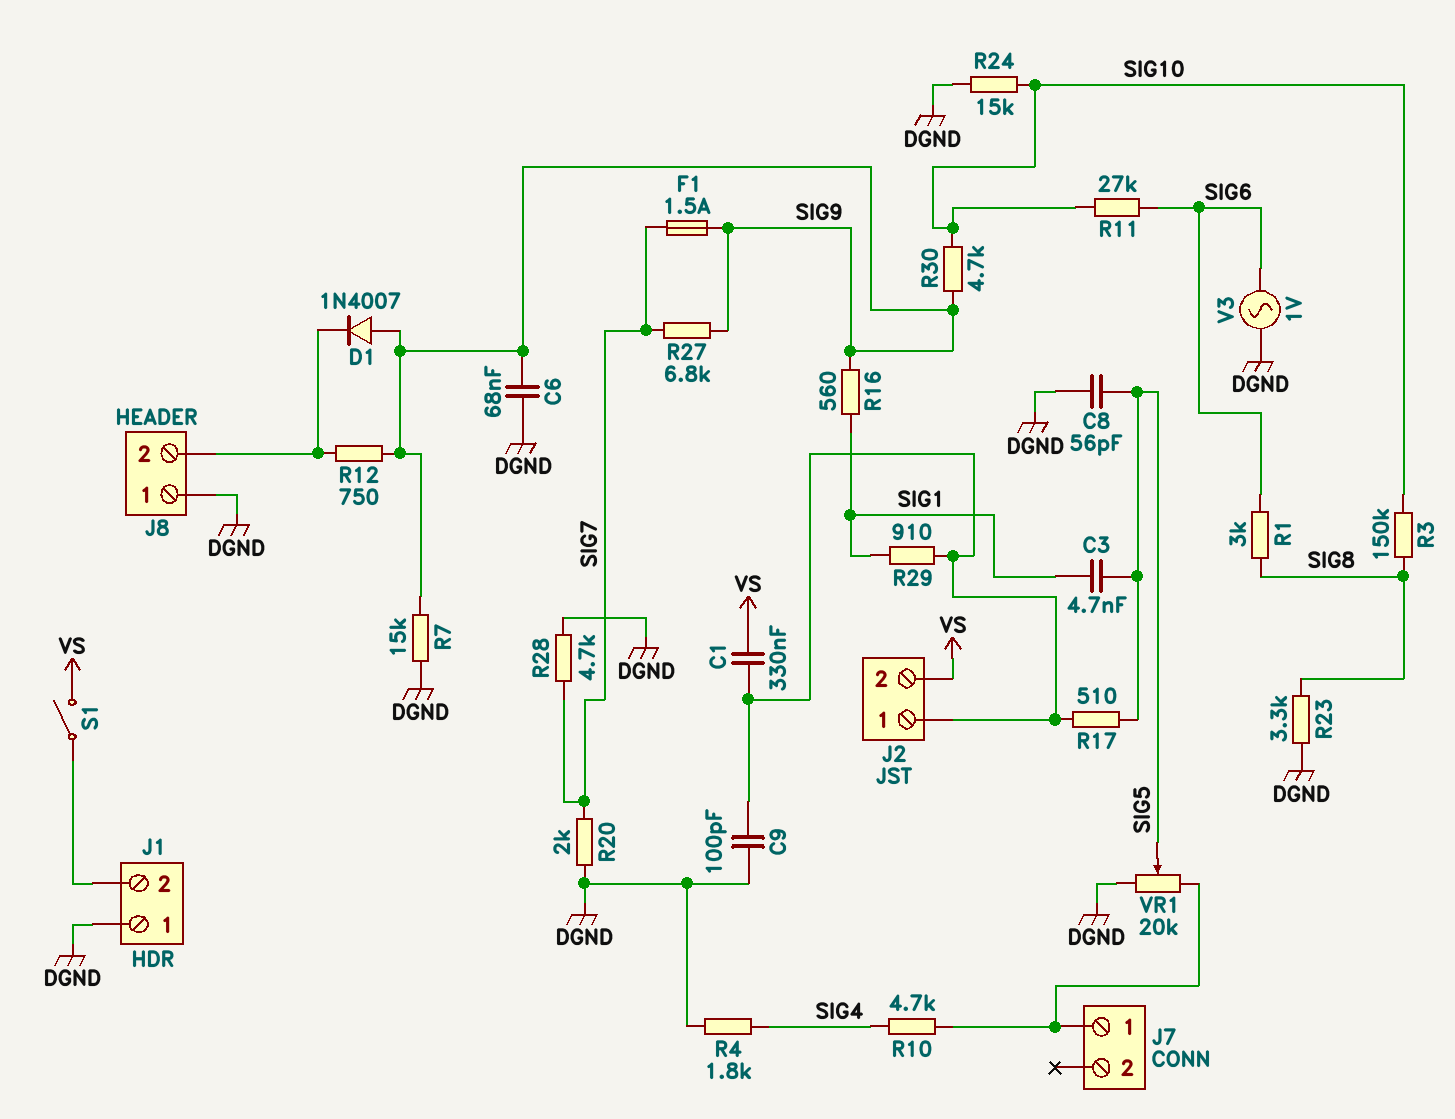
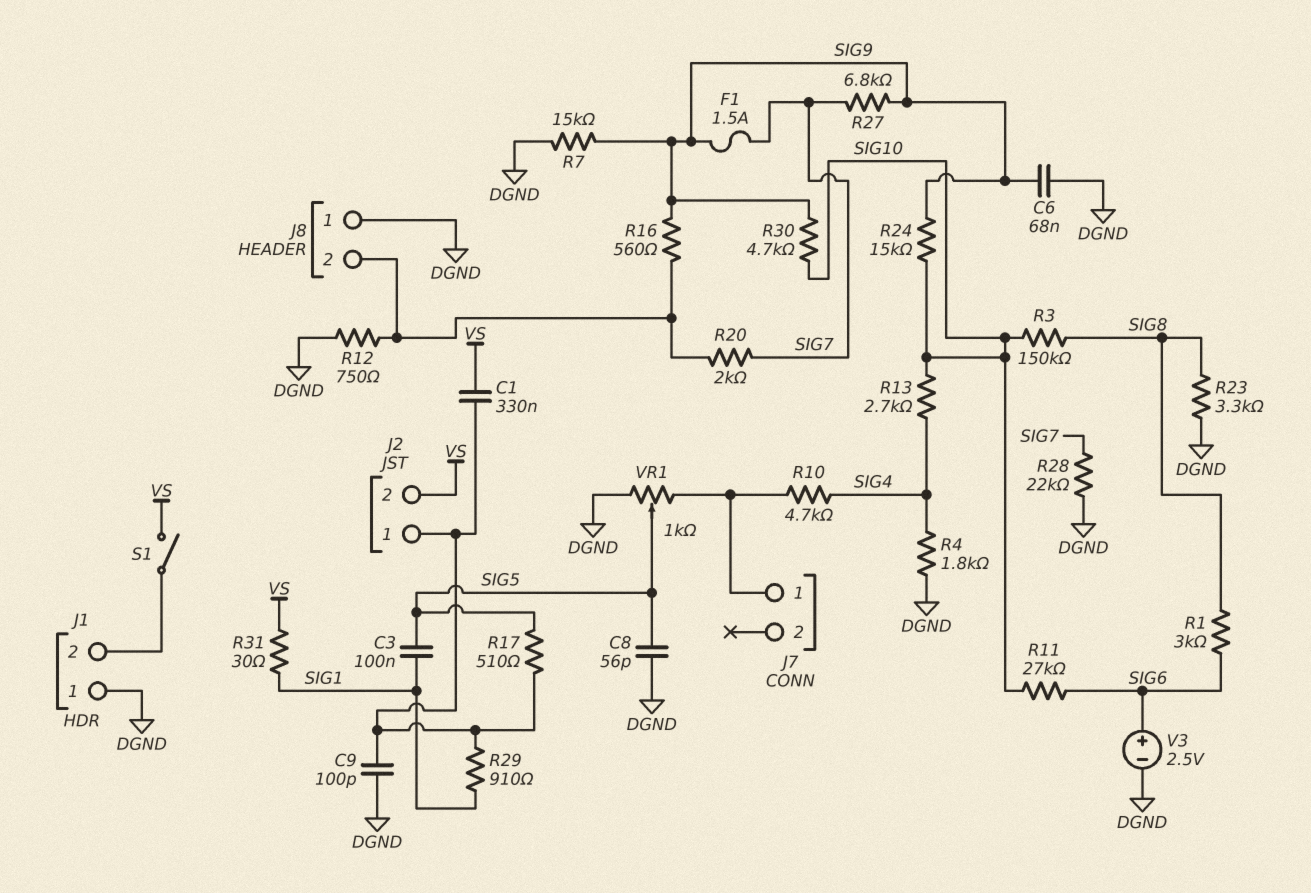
C3: 4.7nF (SIG1, SIG5) -> 100nF (SIG1, SIG5)
D1: diode 1N4007 (A SIG9, K J8/2) -> none
R12: 750 (J8/2, SIG9) -> 750 (DGND, J8/2)
R13: none -> 2.7k (SIG4, SIG10)
R16: 560 (SIG1, SIG9) -> 560 (J8/2, SIG9)
R20: 2k (DGND, SIG7) -> 2k (J8/2, SIG7)
R24: 15k (DGND, SIG10) -> 15k (SIG9, SIG10)
R28: 4.7k (DGND, SIG7) -> 22k (DGND, SIG7)
R31: none -> 30 (SIG1, VS)
V3: AC 1V (DGND, SIG6) -> 2.5V (plus SIG6, minus DGND)
VR1: 20k (DGND, J7/1, wiper SIG5) -> 1k (DGND, J7/1, wiper SIG5)

